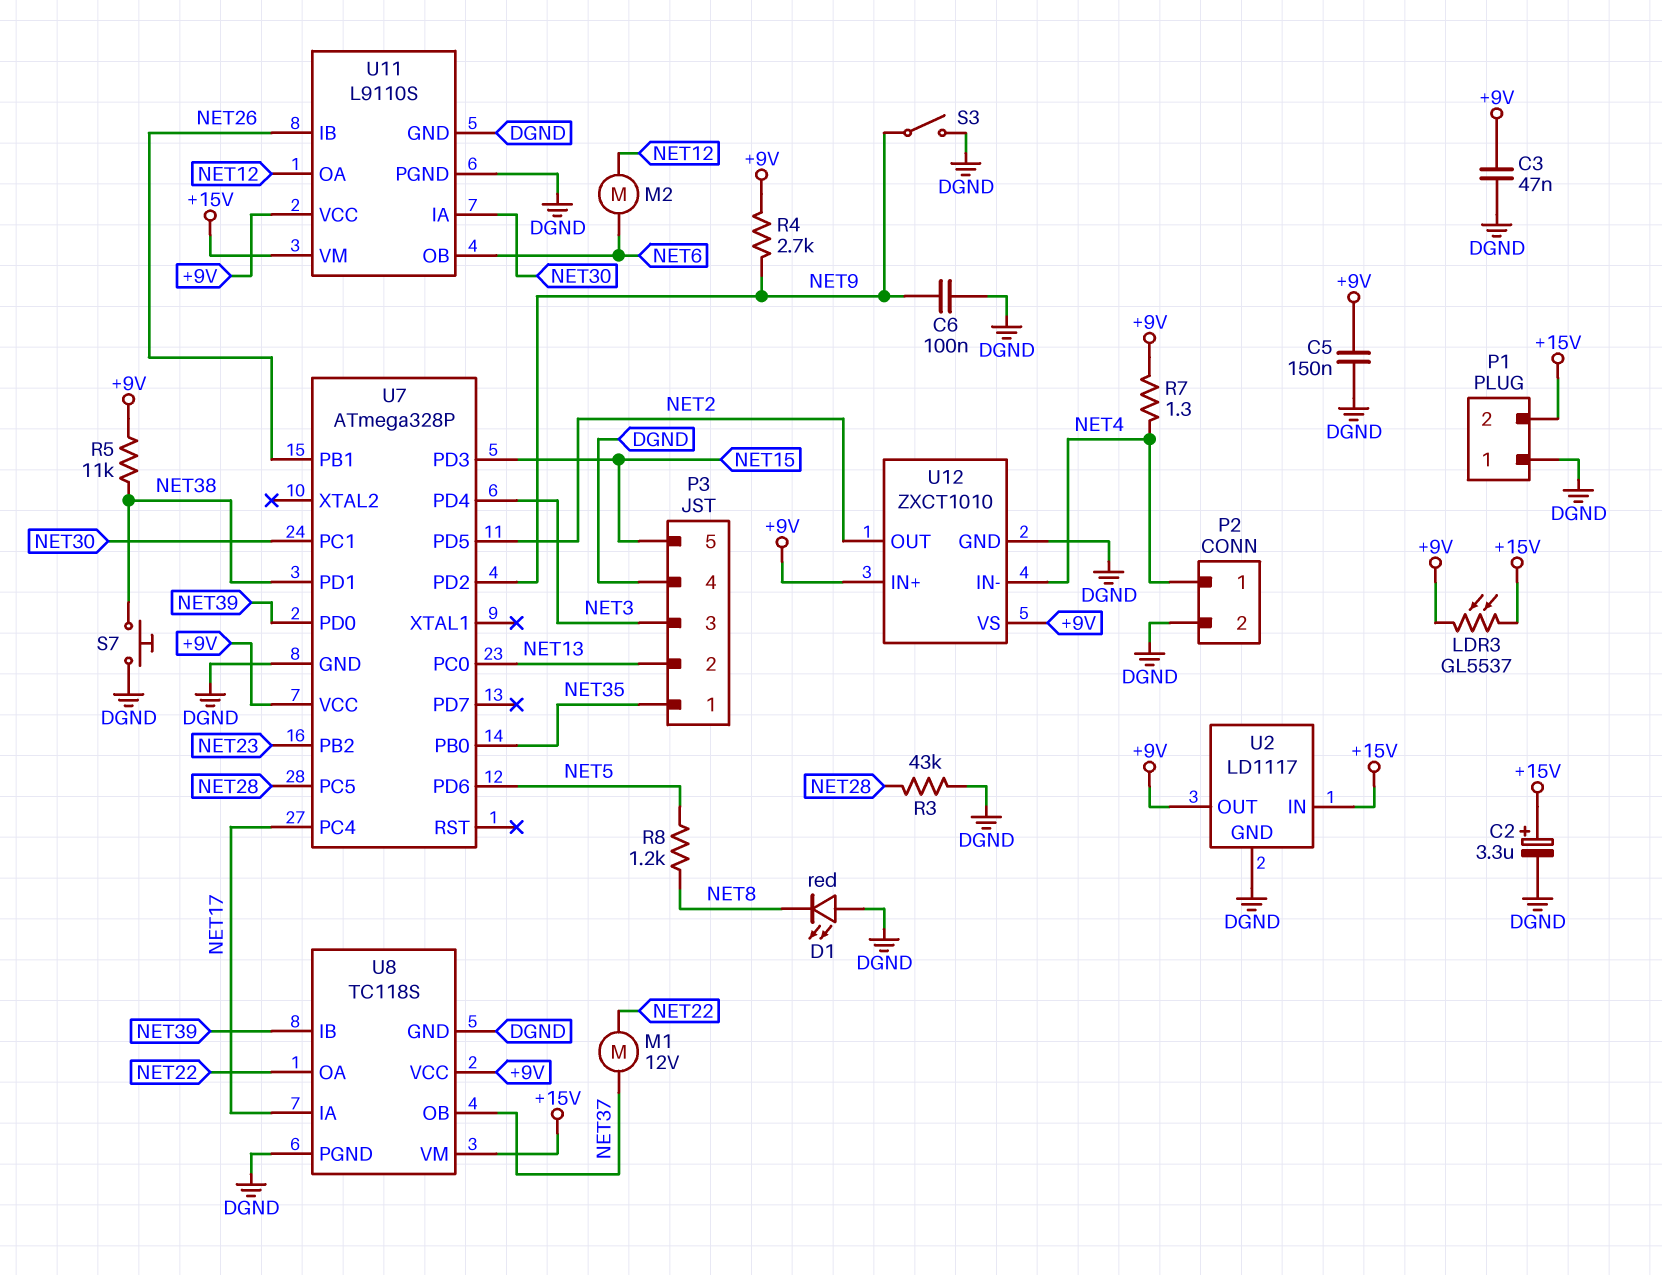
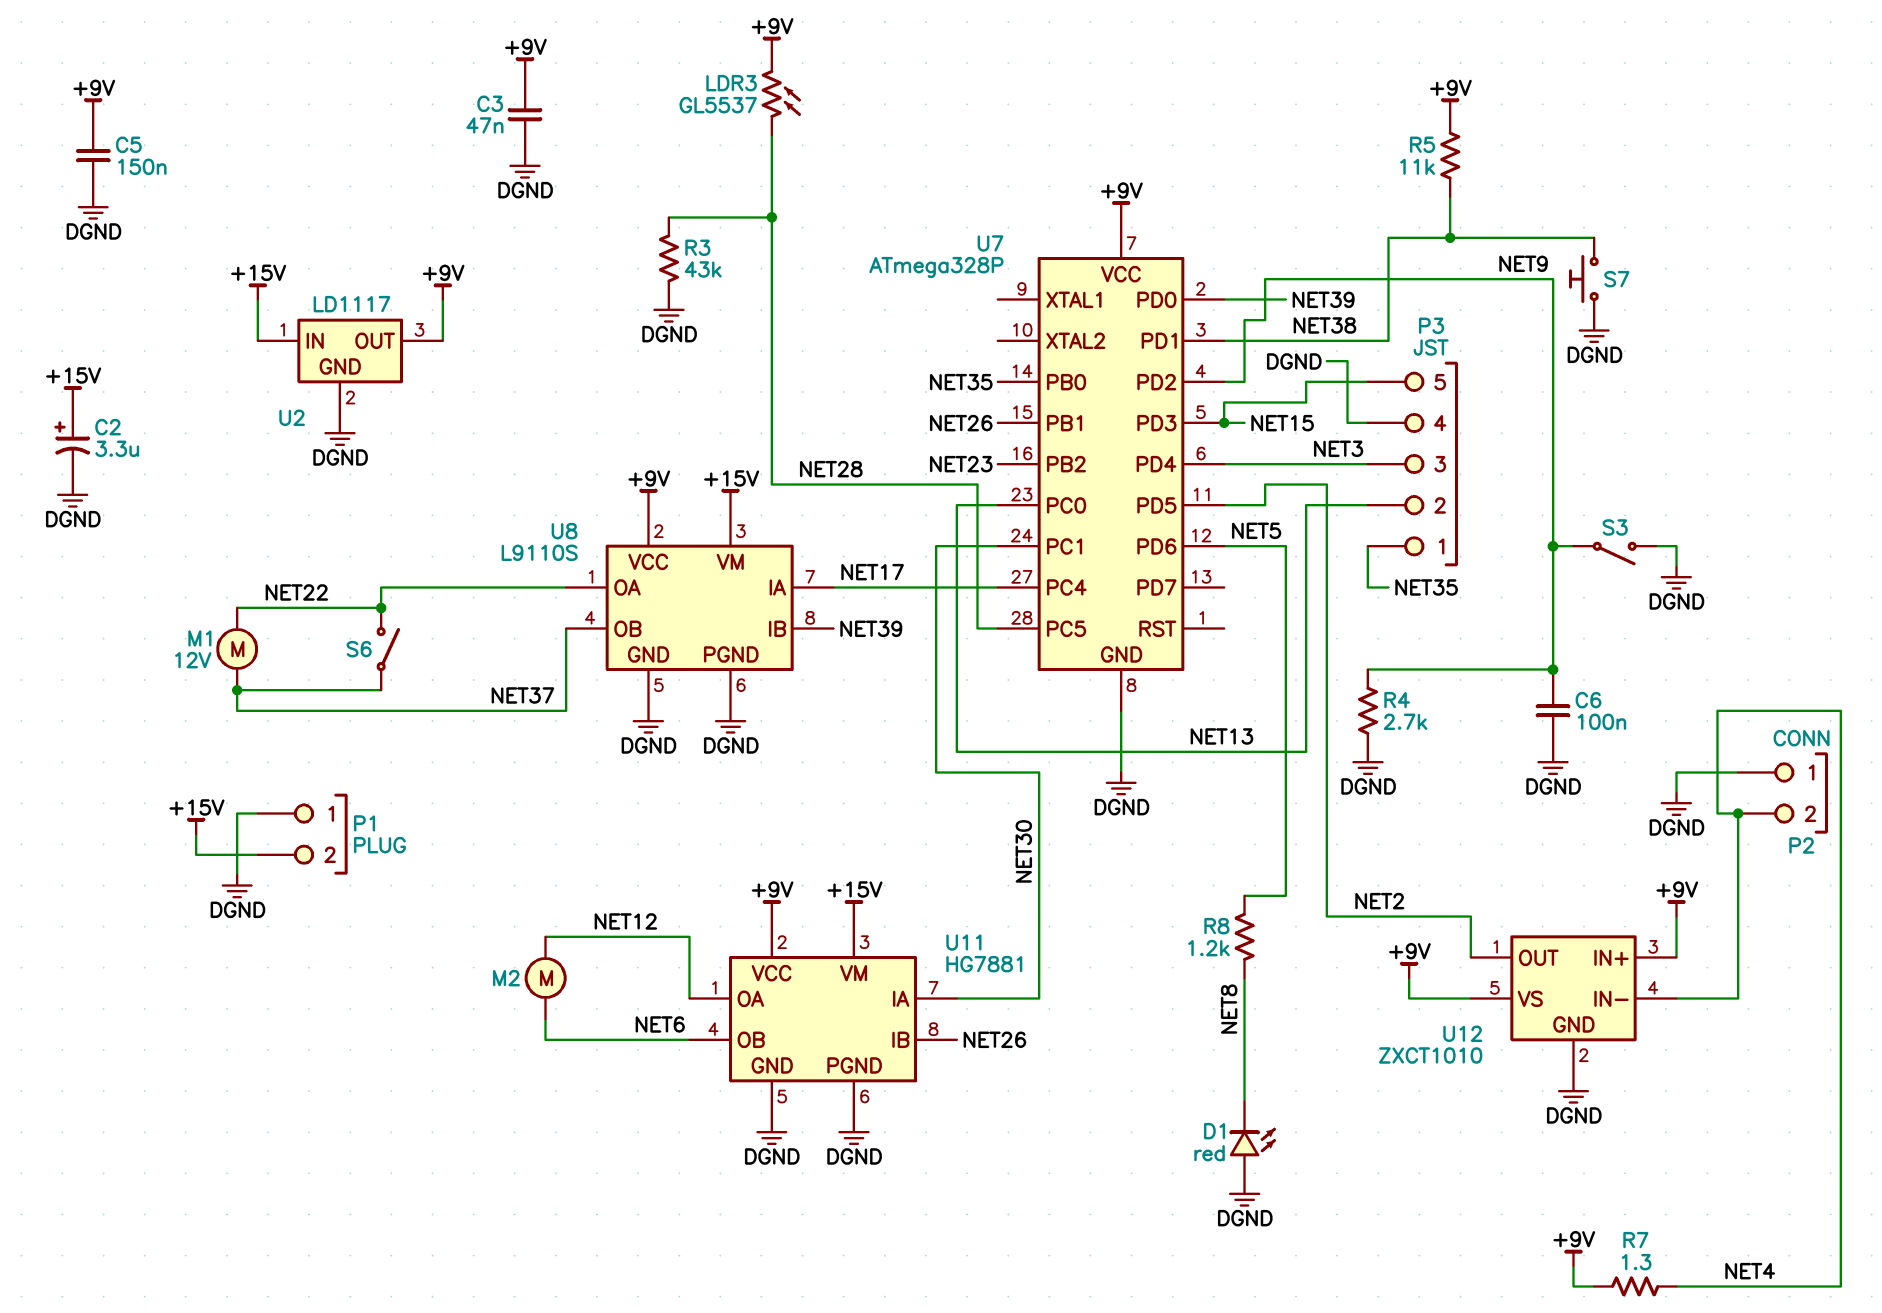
LDR3: GL5537 (+9V, +15V) -> GL5537 (+9V, NET28)
P2 pin 1: NET4 -> DGND
P2 pin 2: DGND -> NET4
R4: 2.7k (+9V, NET9) -> 2.7k (DGND, NET9)
S6: none -> switch (NET22, NET37)
U8: TC118S -> L9110S
U11: L9110S -> HG7881

